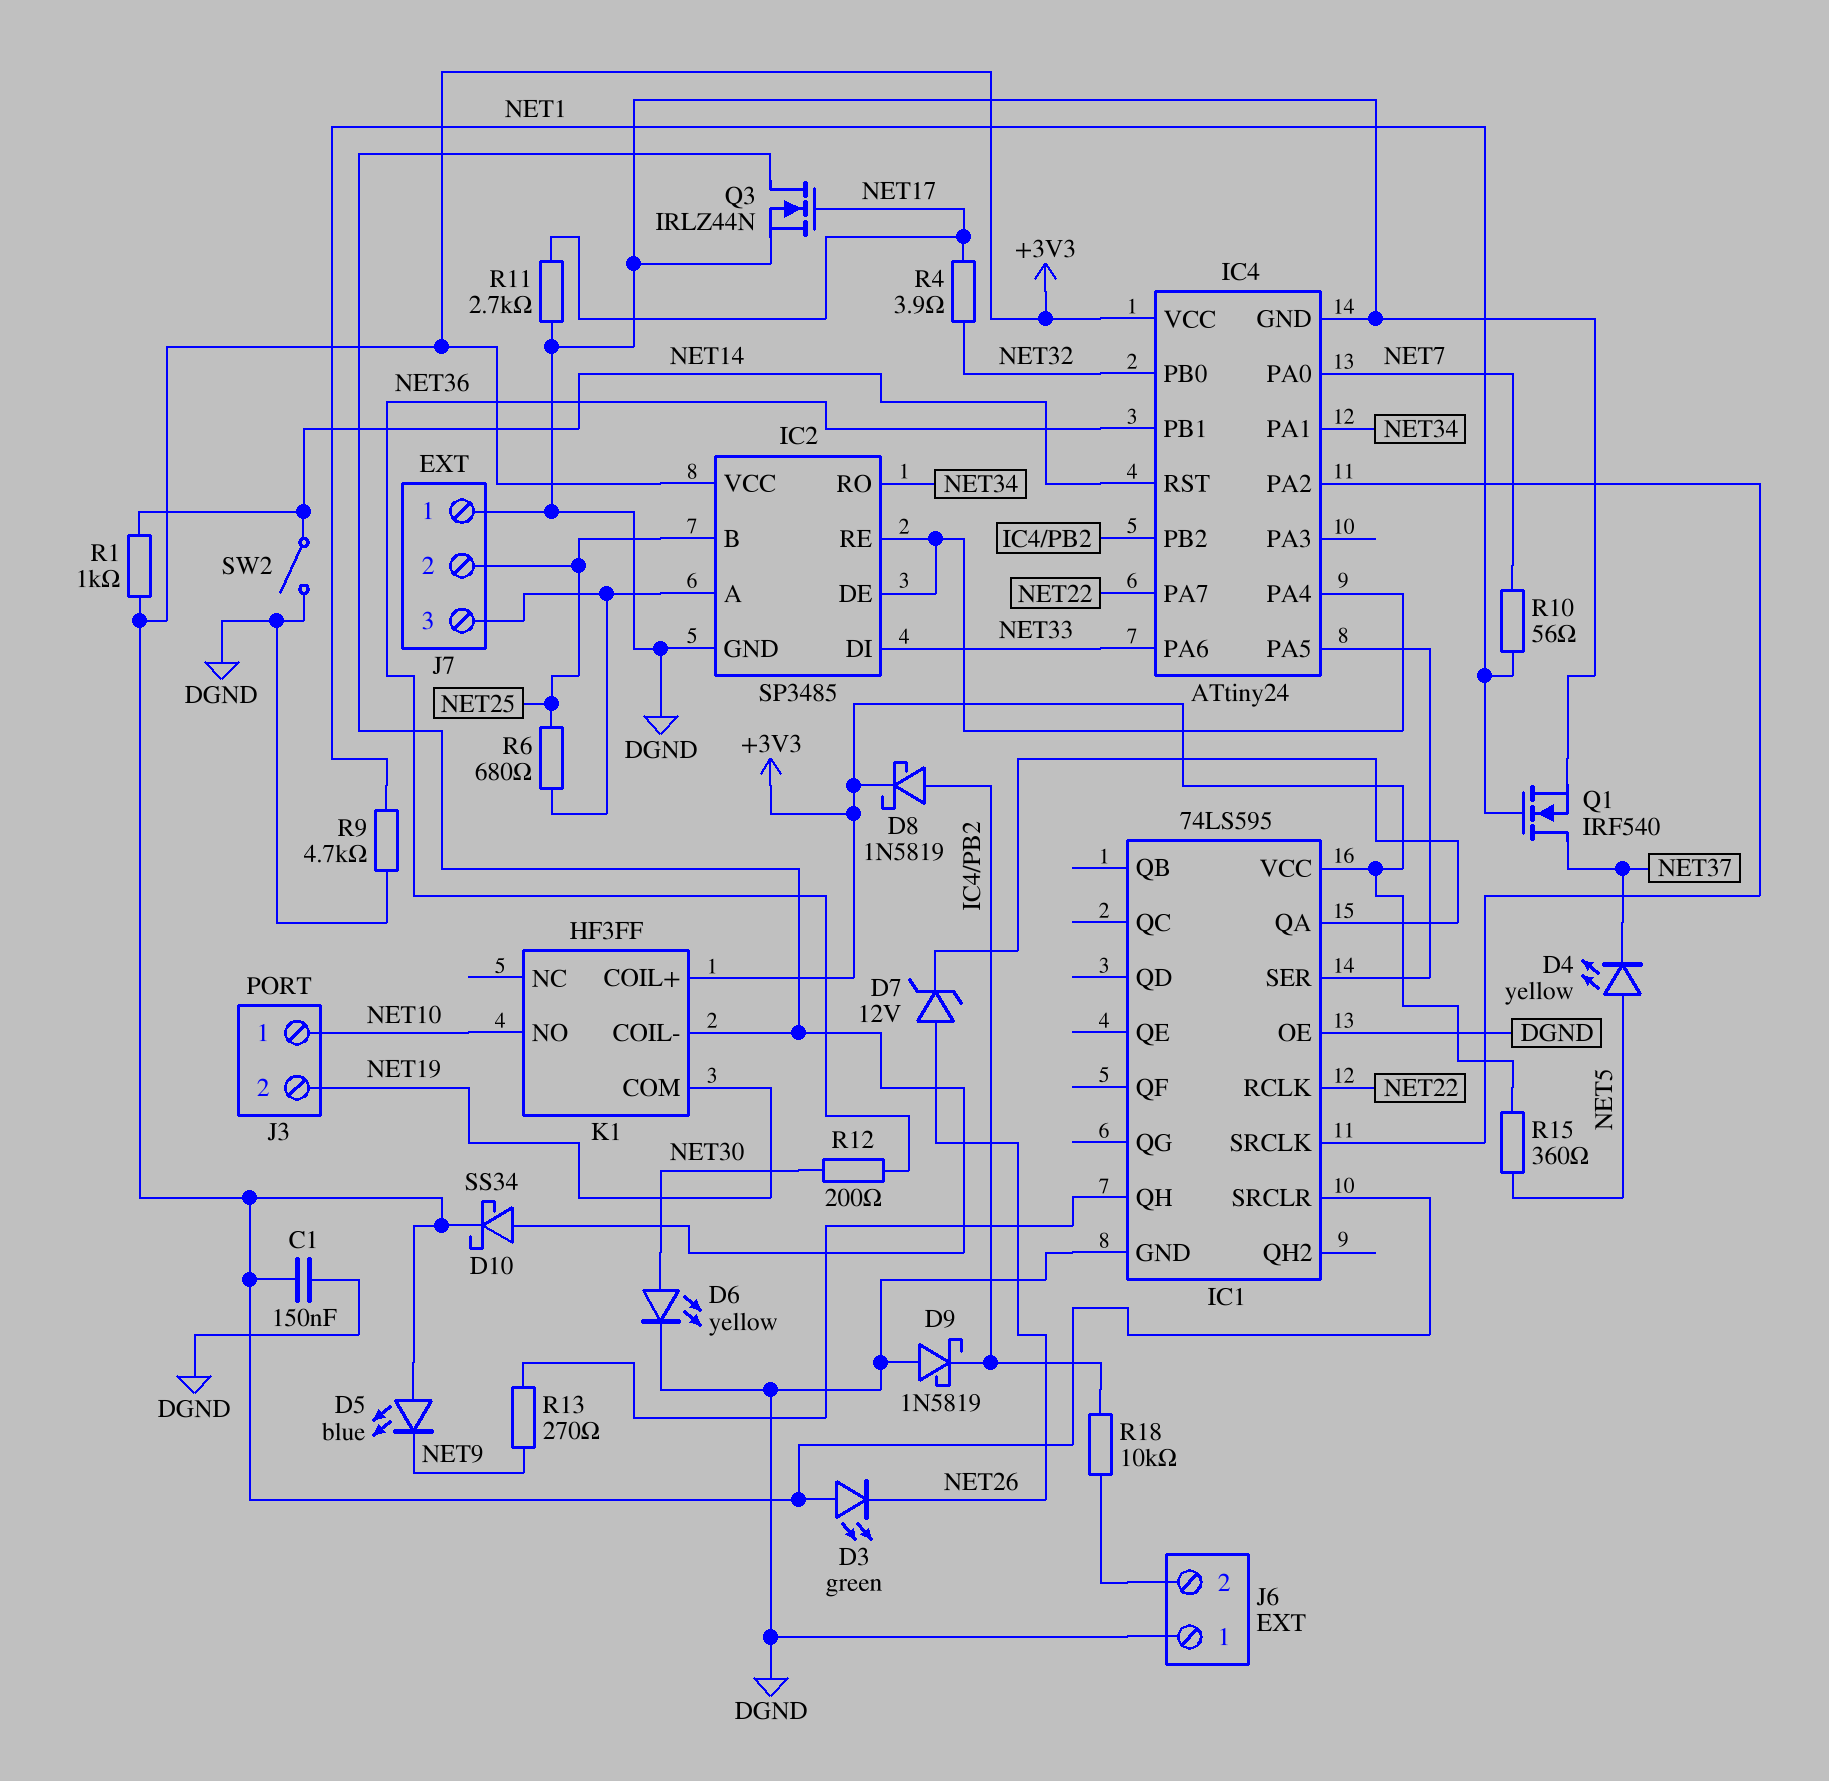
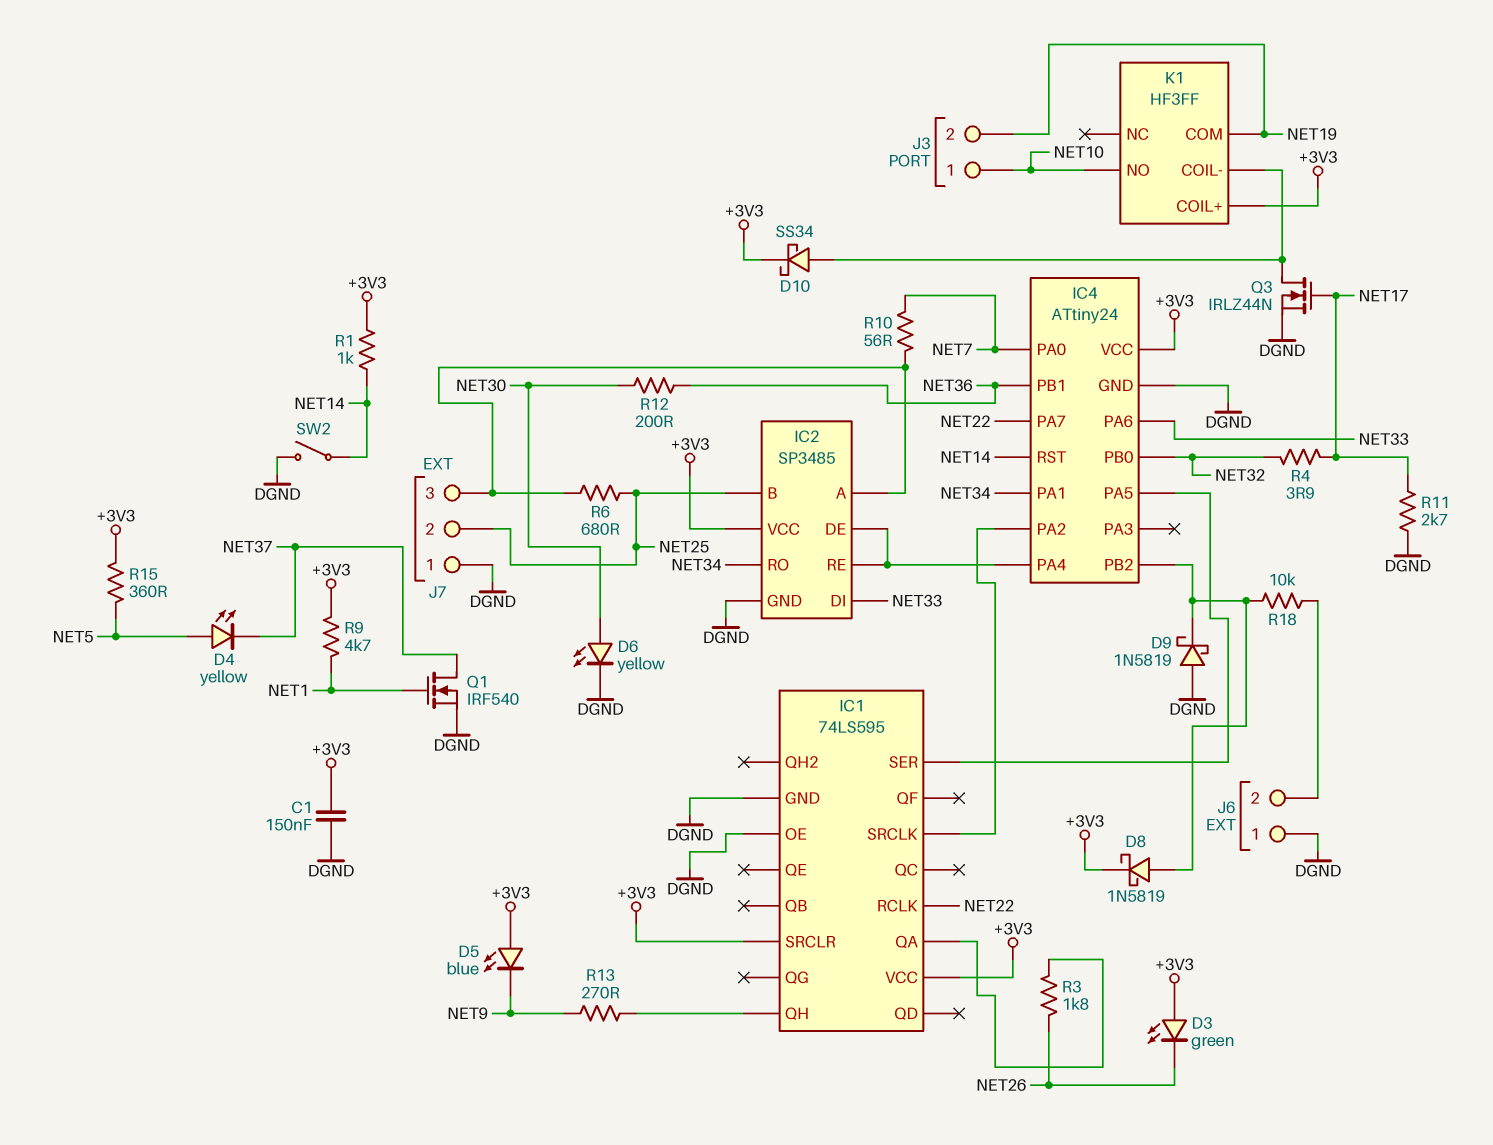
D7: zener 12V (A NET26, K IC1/QA) -> none
R3: none -> 1.8k (IC1/QA, NET26)
R9: 4.7k (DGND, NET1) -> 4.7k (+3V3, NET1)
R10: 56 (NET1, NET7) -> 56 (IC2/A, NET7)

